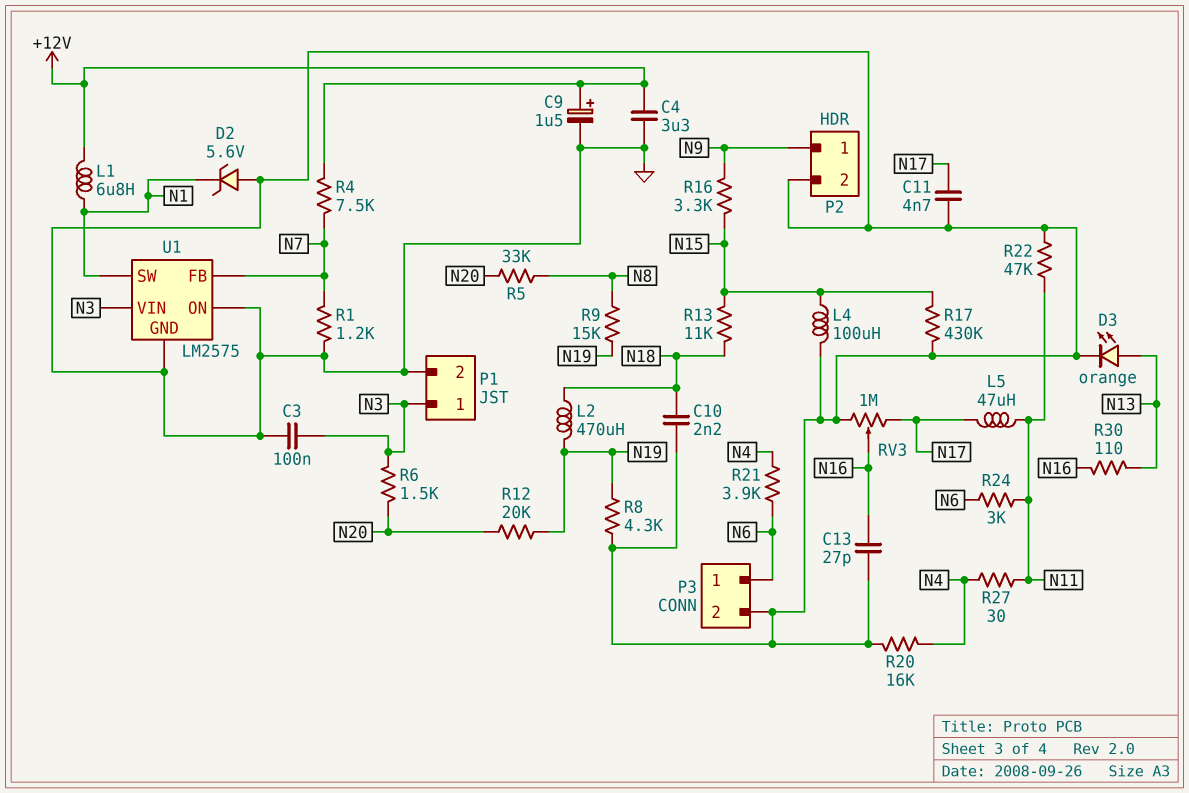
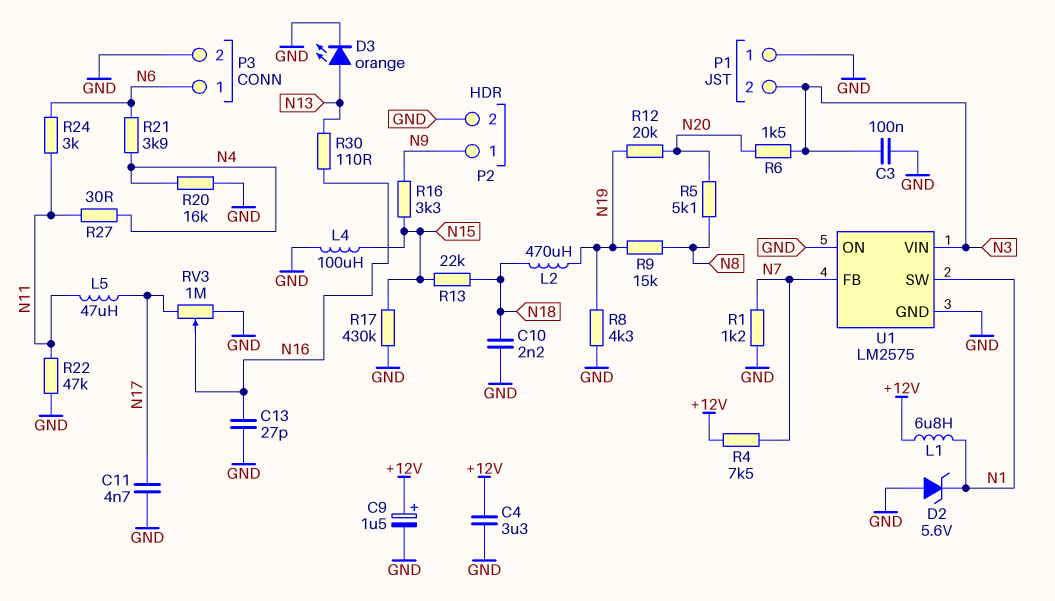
P1 pin 1: N3 -> GND
P1 pin 2: GND -> N3
R5: 33k (N8, N20) -> 5.1k (N8, N20)
R13: 11k (N15, N18) -> 22k (N15, N18)

